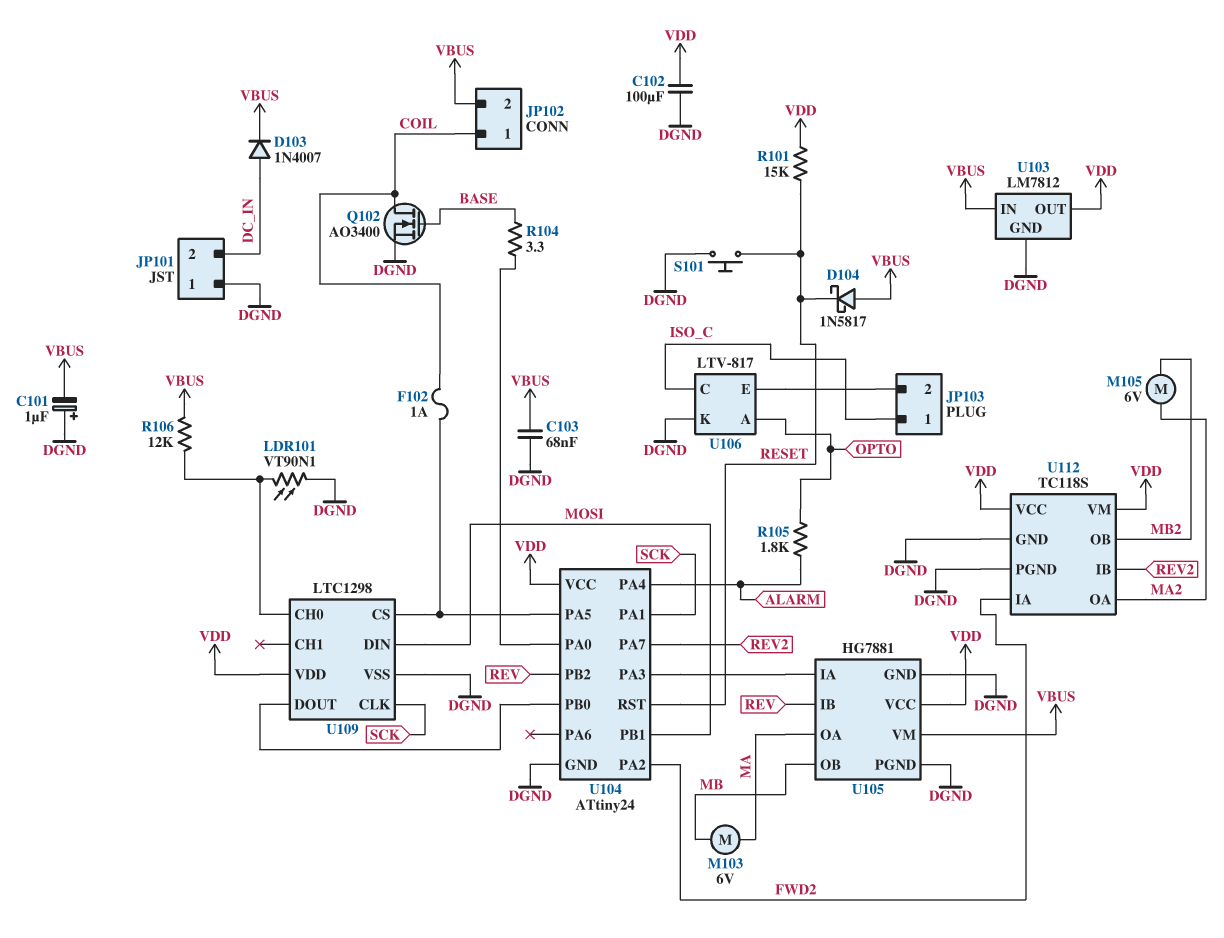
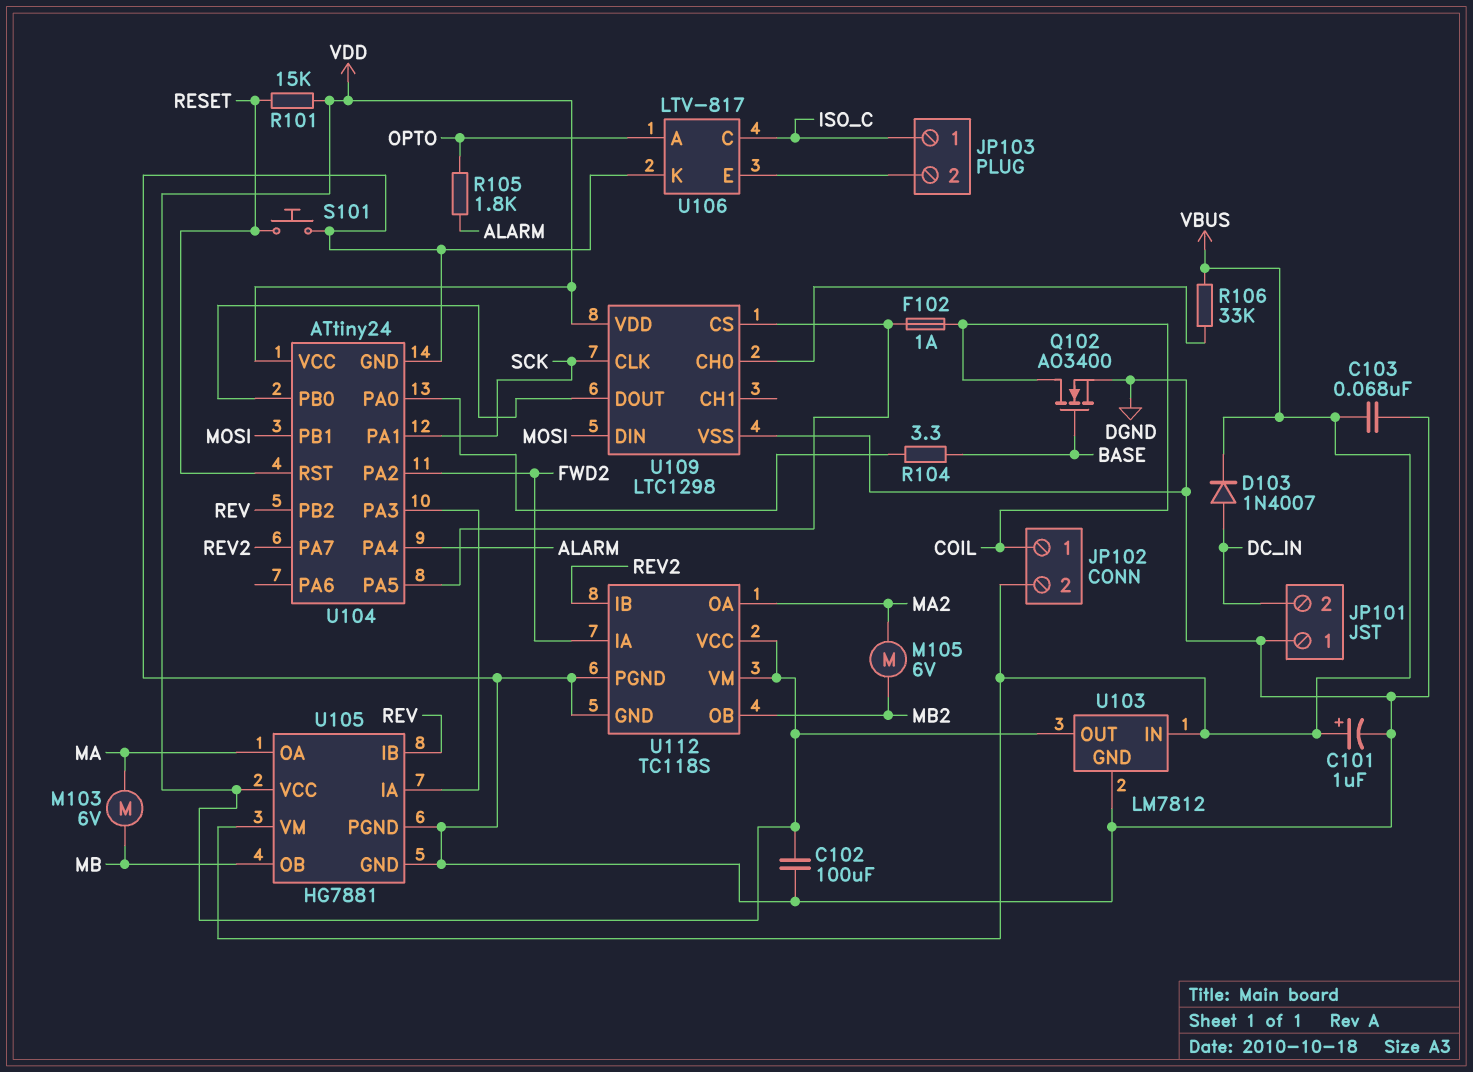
C101: 1uF (plus DGND, minus VBUS) -> 1uF (plus VBUS, minus DGND)
D104: schottky 1N5817 (A VBUS, K RESET) -> none
LDR101: VT90N1 (DGND, U109/CH0) -> none
R106: 12k (U109/CH0, VBUS) -> 33k (U109/CH0, VBUS)

